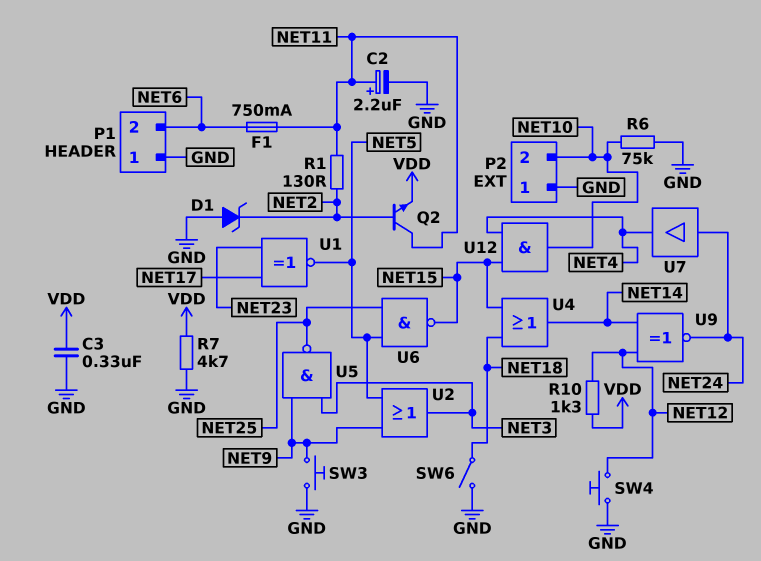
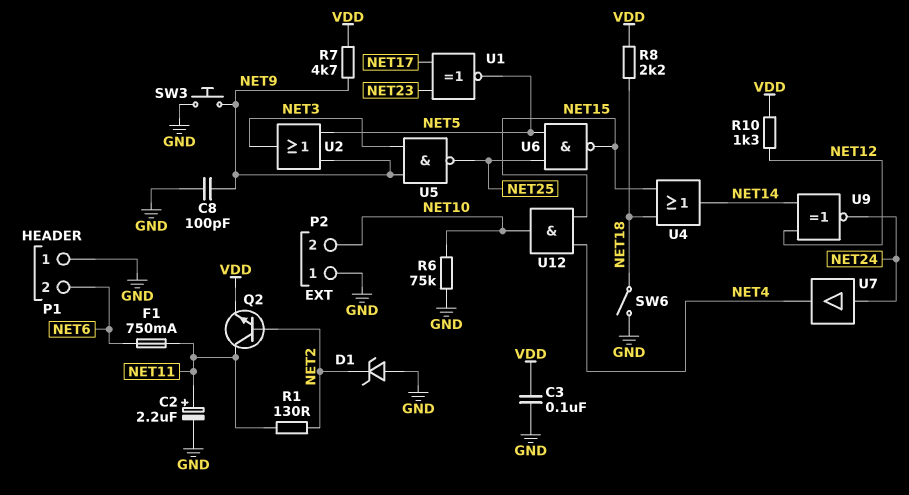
C3: 330nF (GND, VDD) -> 100nF (GND, VDD)
C8: none -> 100pF (GND, NET9)
R7: 4.7k (GND, VDD) -> 4.7k (NET9, VDD)
R8: none -> 2.2k (NET18, VDD)
SW4: button (GND, NET12) -> none

